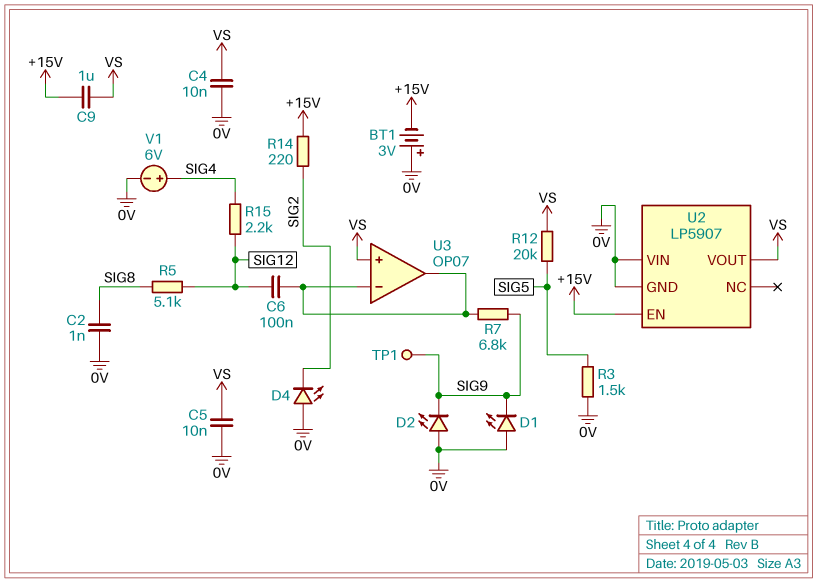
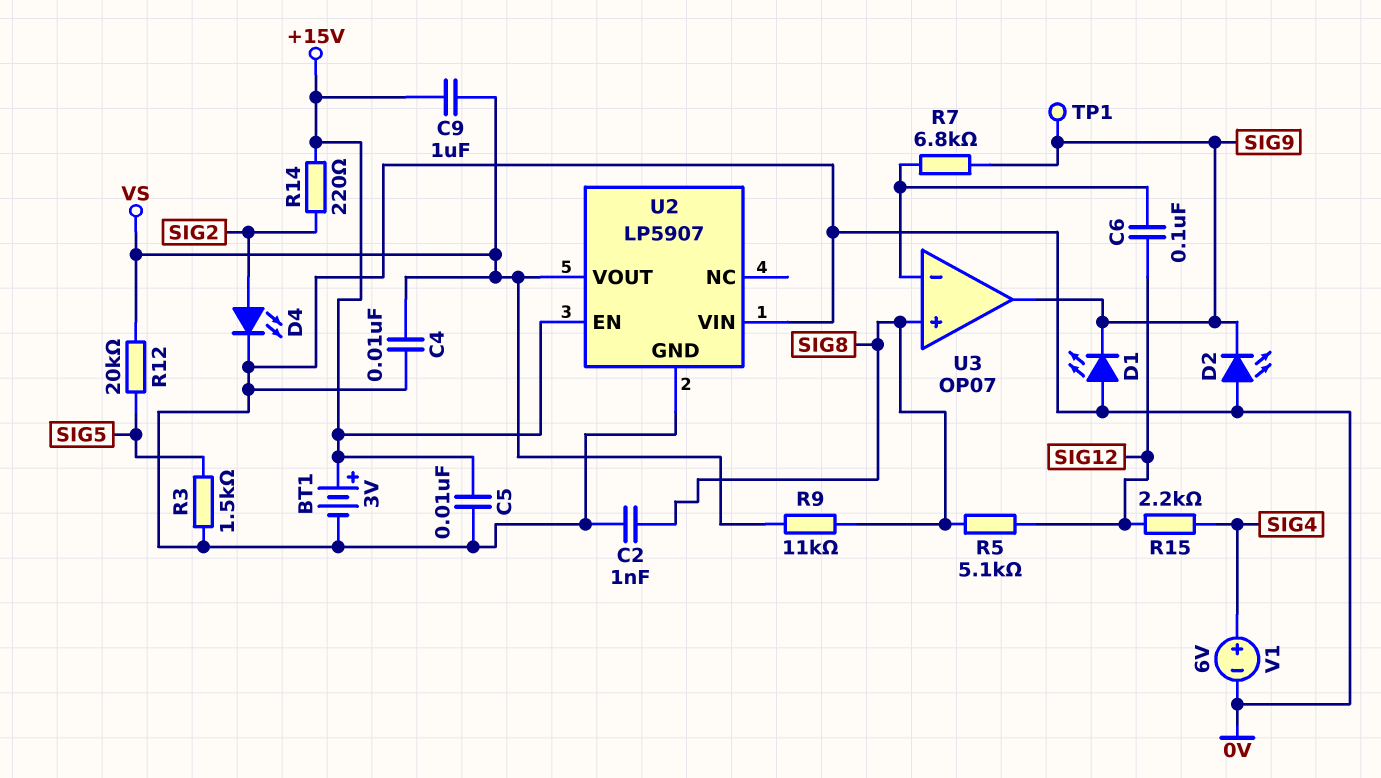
BT1: 3V (plus 0V, minus +15V) -> 3V (plus +15V, minus 0V)
C5: 10nF (0V, VS) -> 10nF (+15V, 0V)
D4: LED (A 0V, K SIG2) -> LED (A SIG2, K 0V)
R9: none -> 11k (SIG8, VS)
U3 pin in+: VS -> SIG8
U3 pin out: U3/in- -> SIG9

